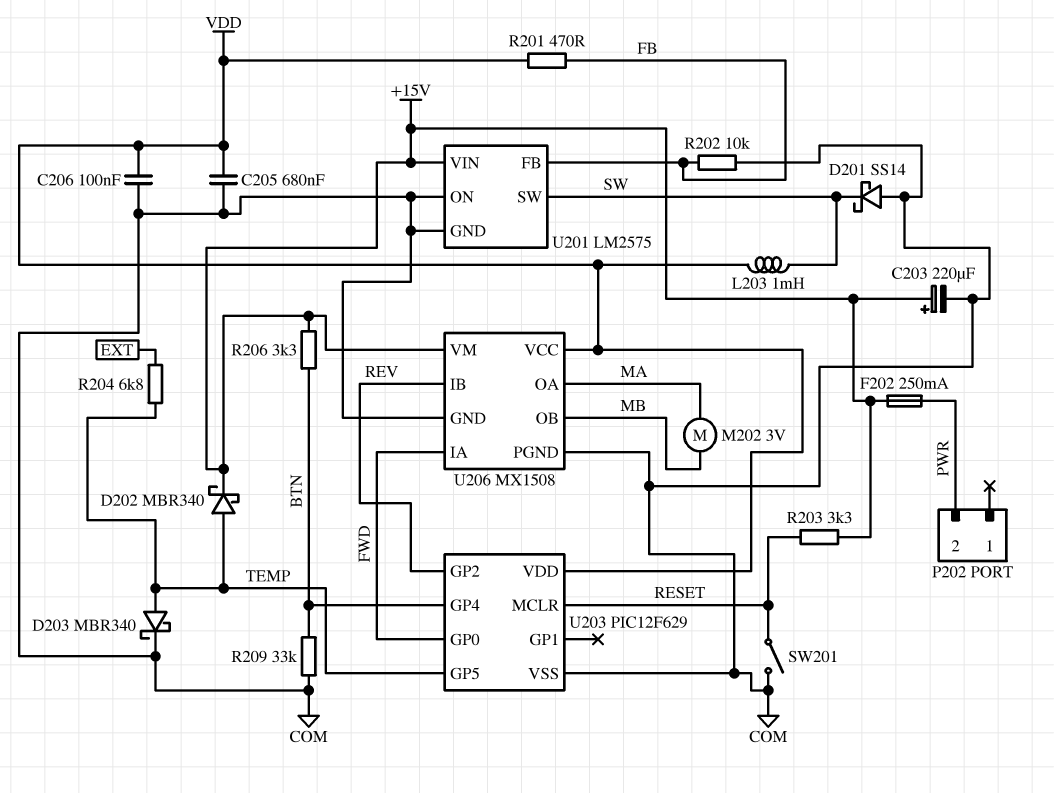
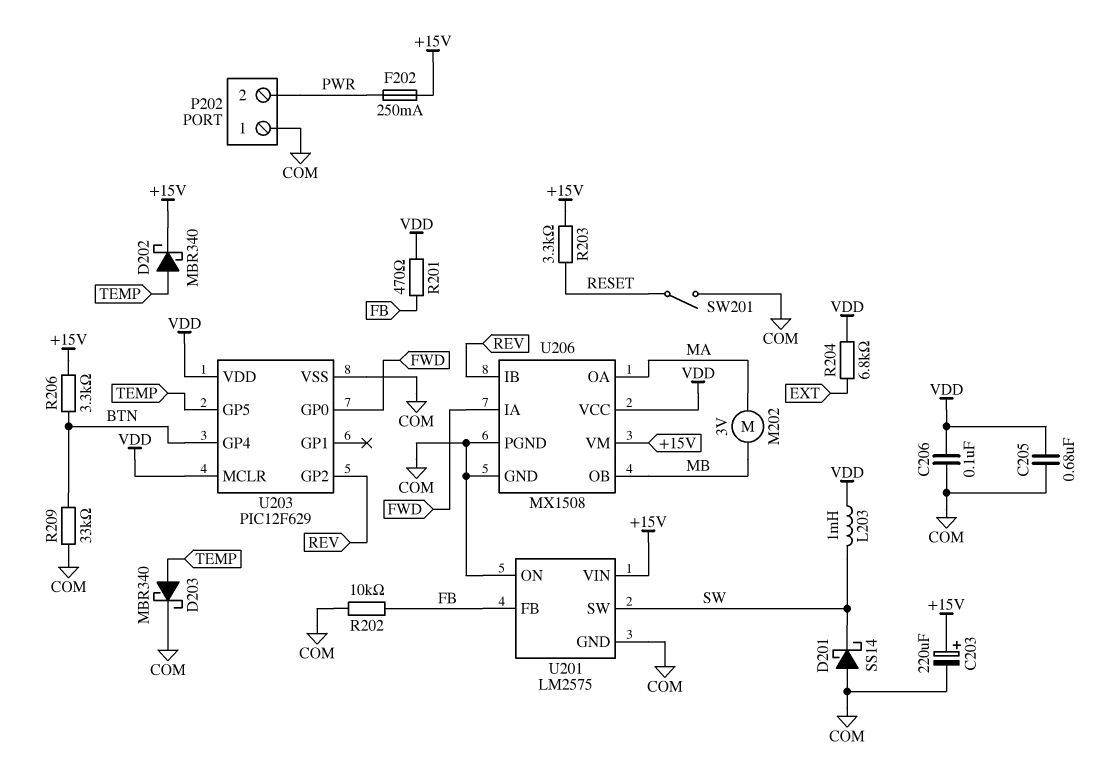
P202 pin 1: none -> COM
R204: 6.8k (EXT, TEMP) -> 6.8k (EXT, VDD)
U203 pin MCLR: RESET -> VDD

